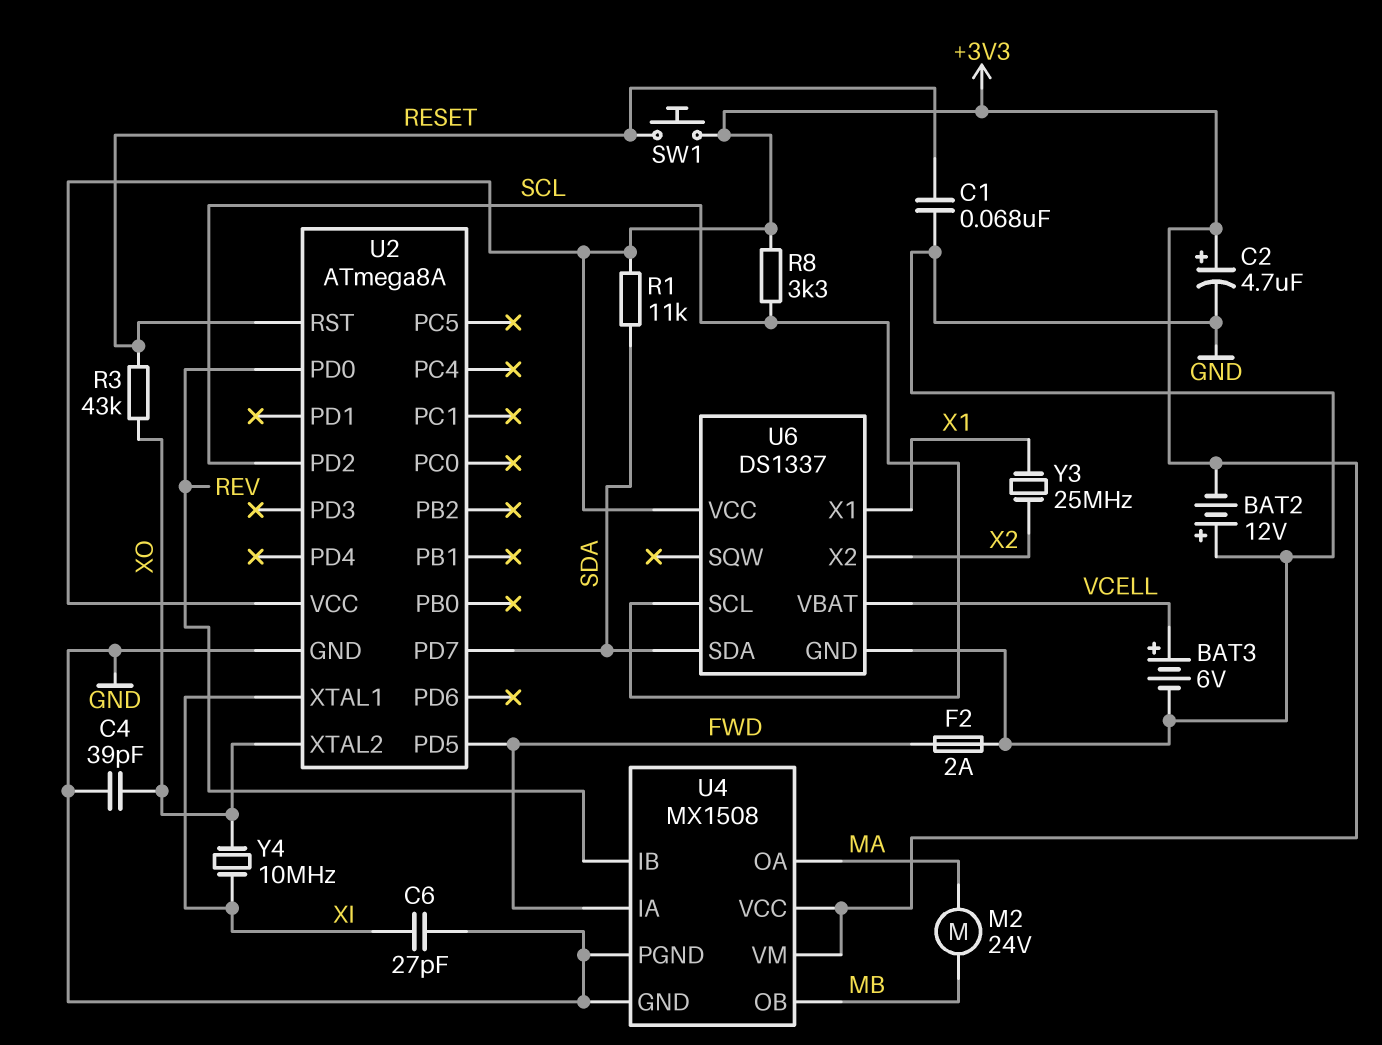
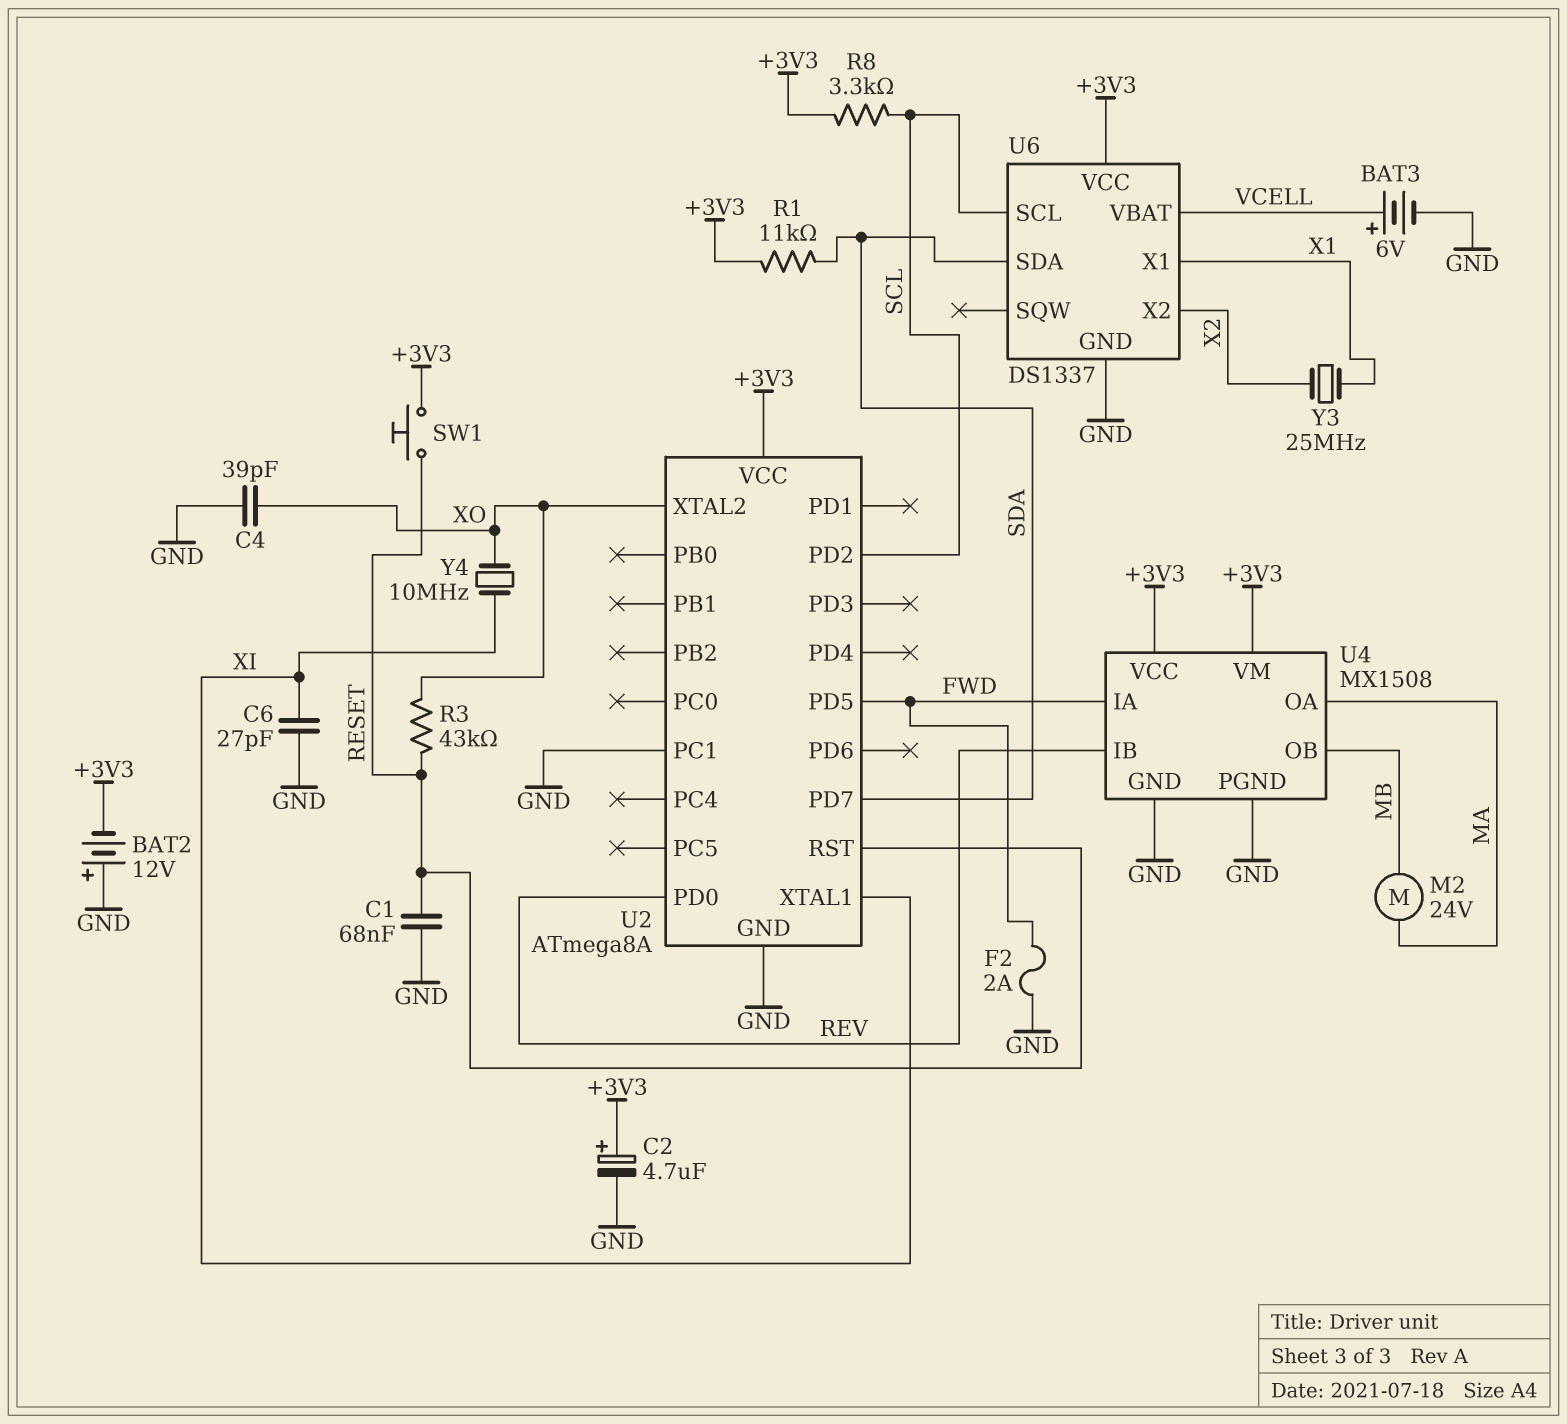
U2 pin PC1: none -> GND

